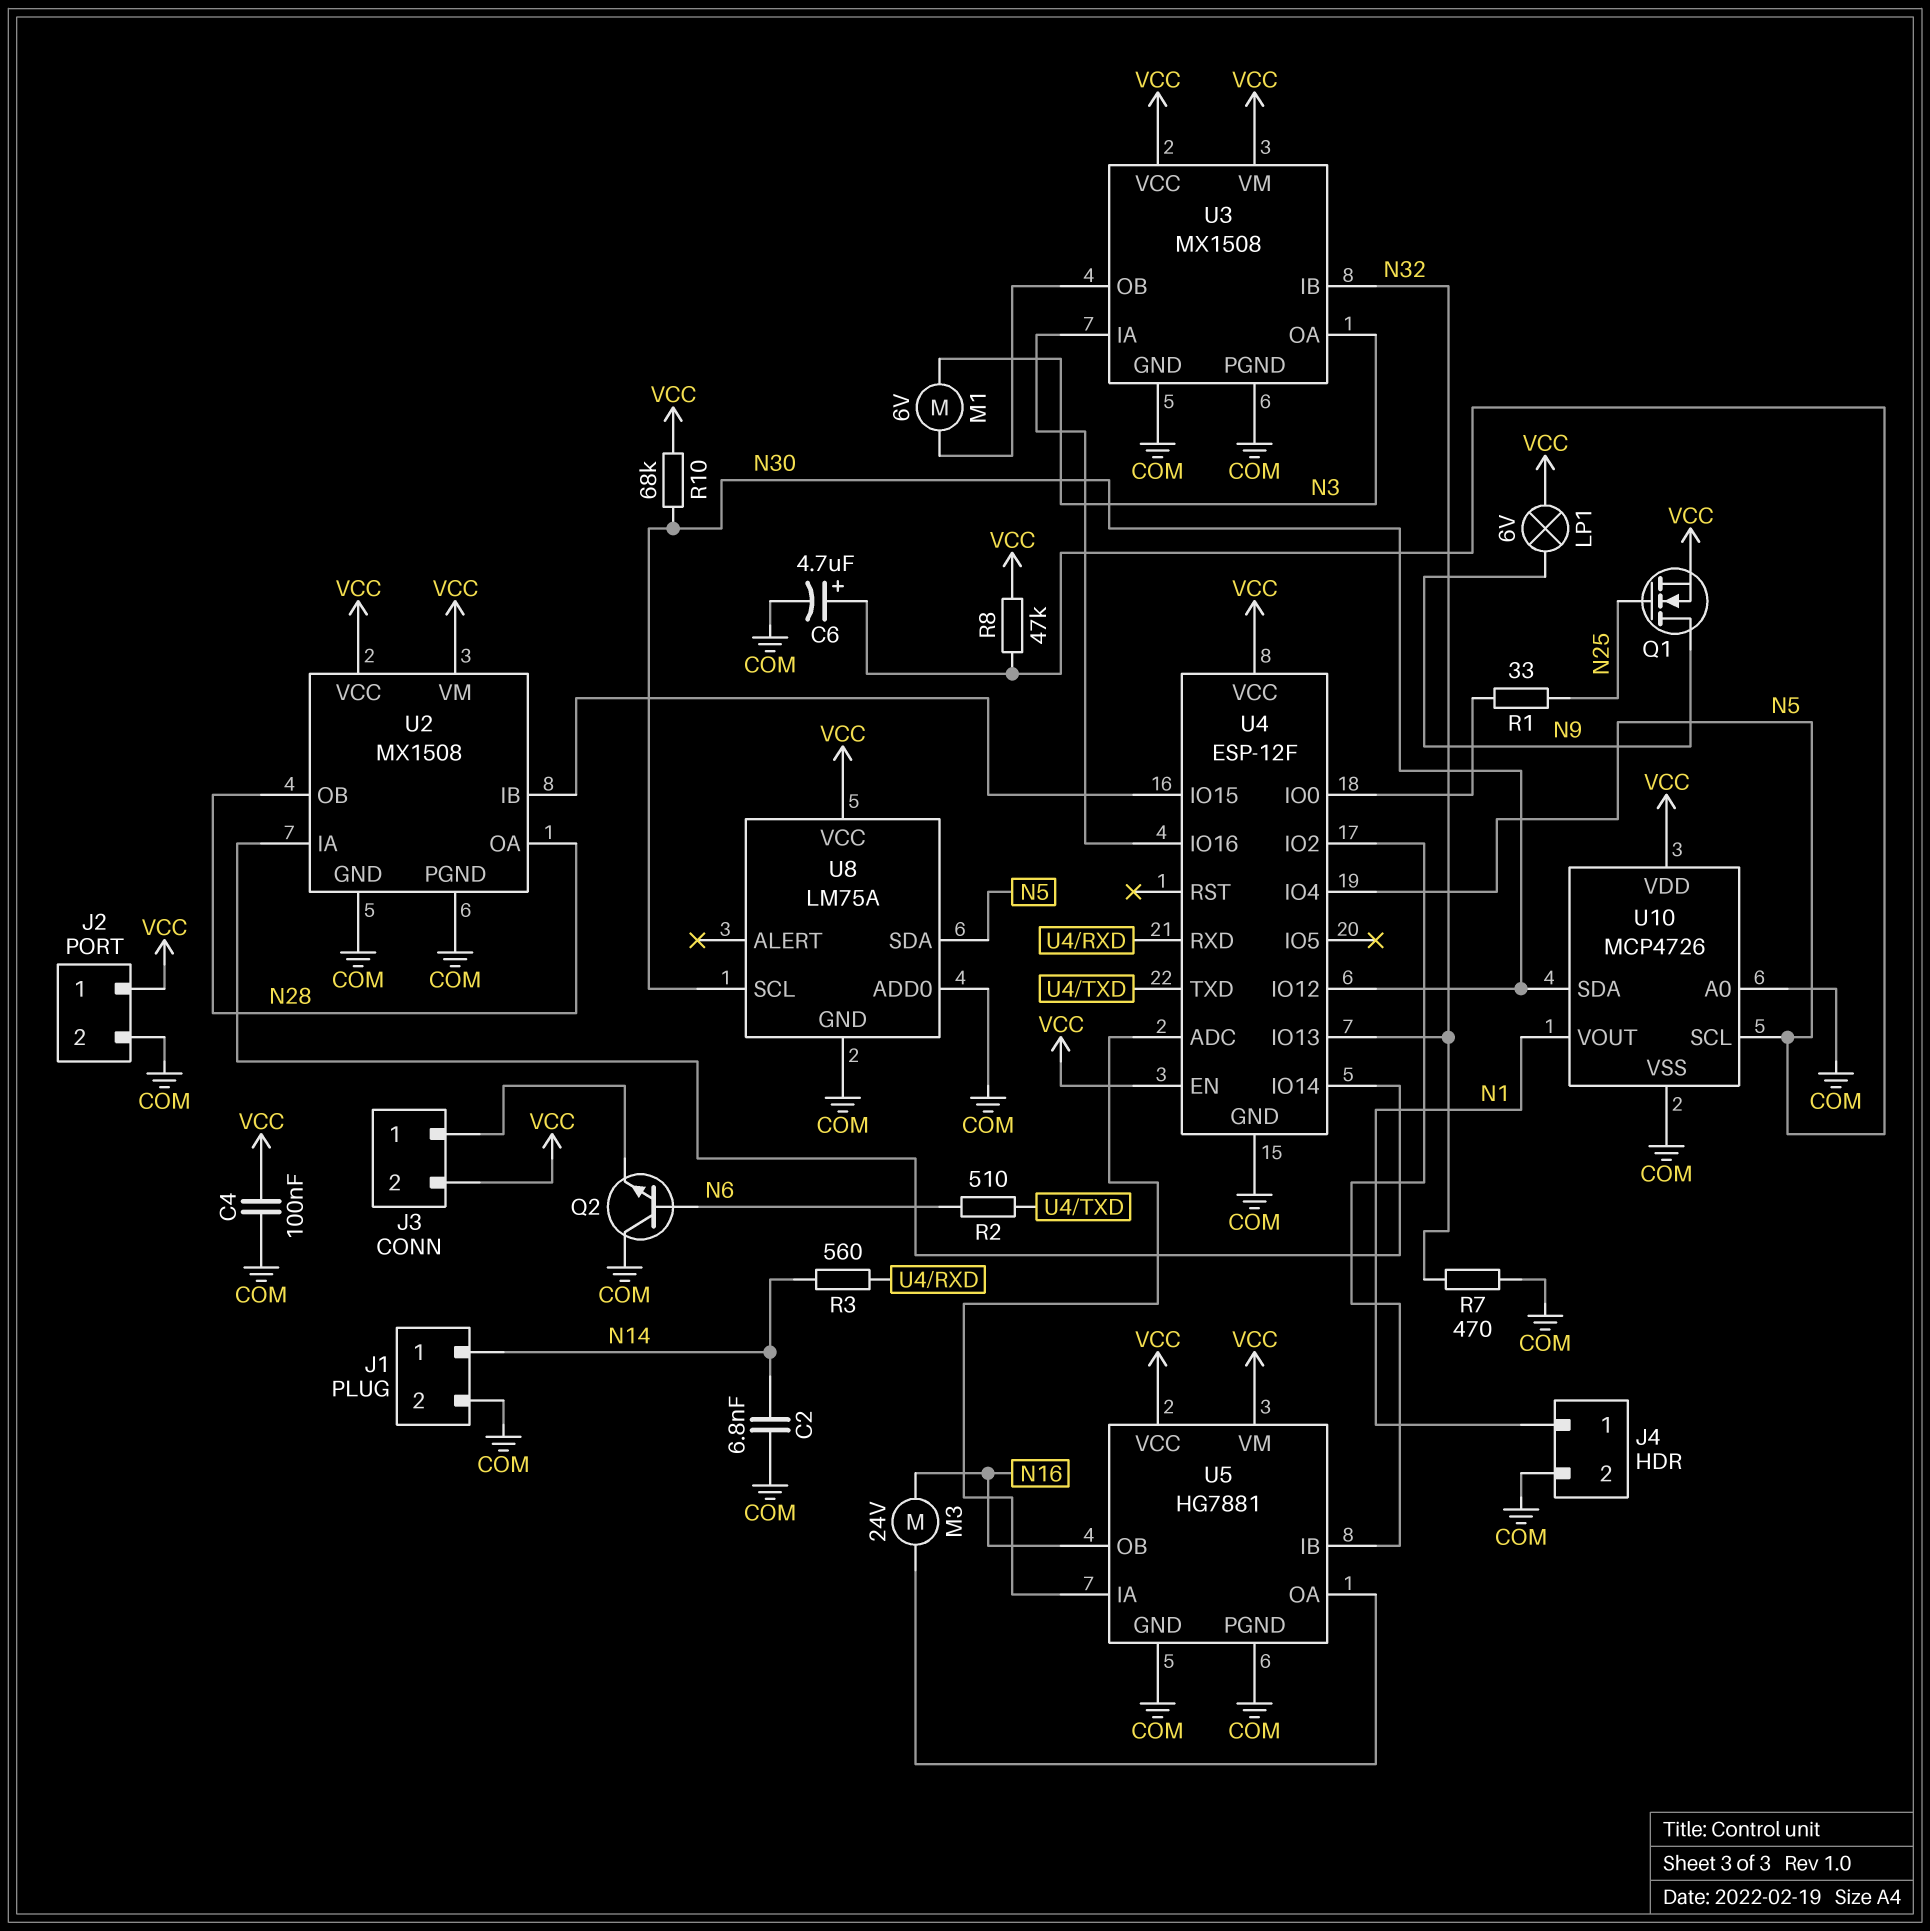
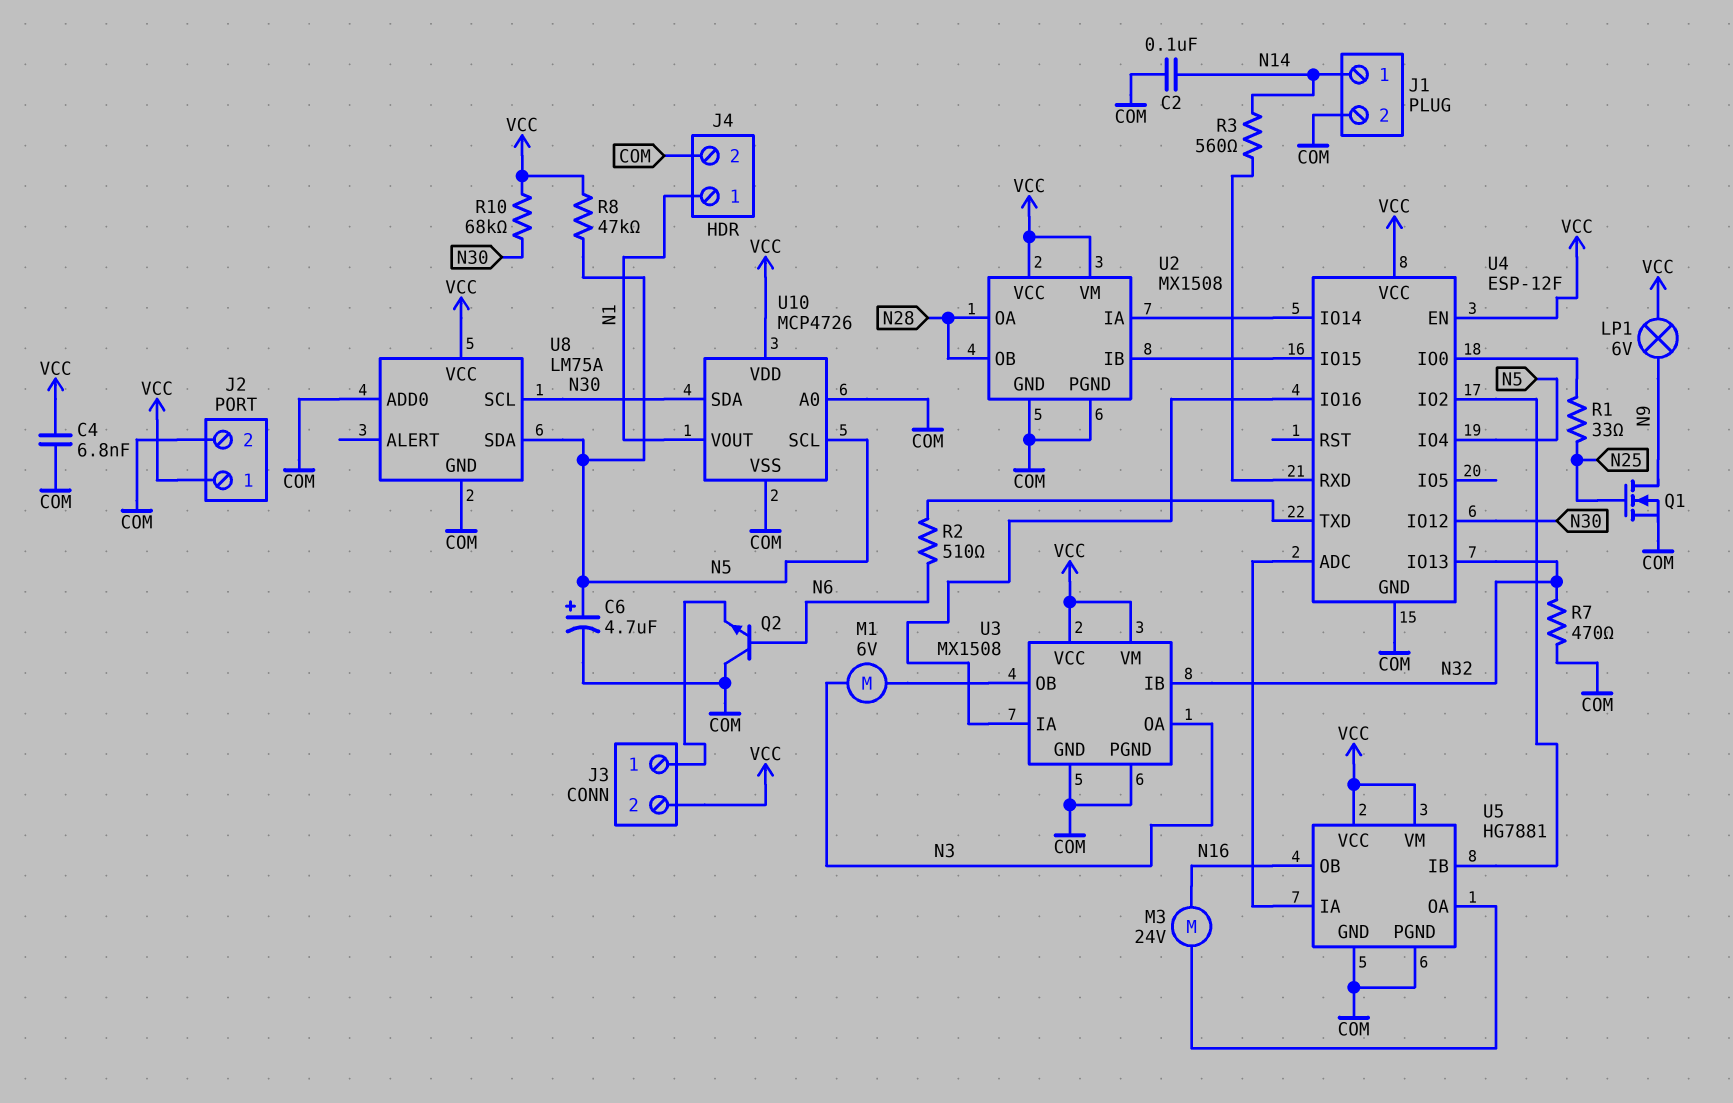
C2: 6.8nF (COM, N14) -> 100nF (COM, N14)
C4: 100nF (COM, VCC) -> 6.8nF (COM, VCC)
Q1: NMOS (G N25, D N9, S VCC) -> NMOS (G N25, D N9, S COM)

